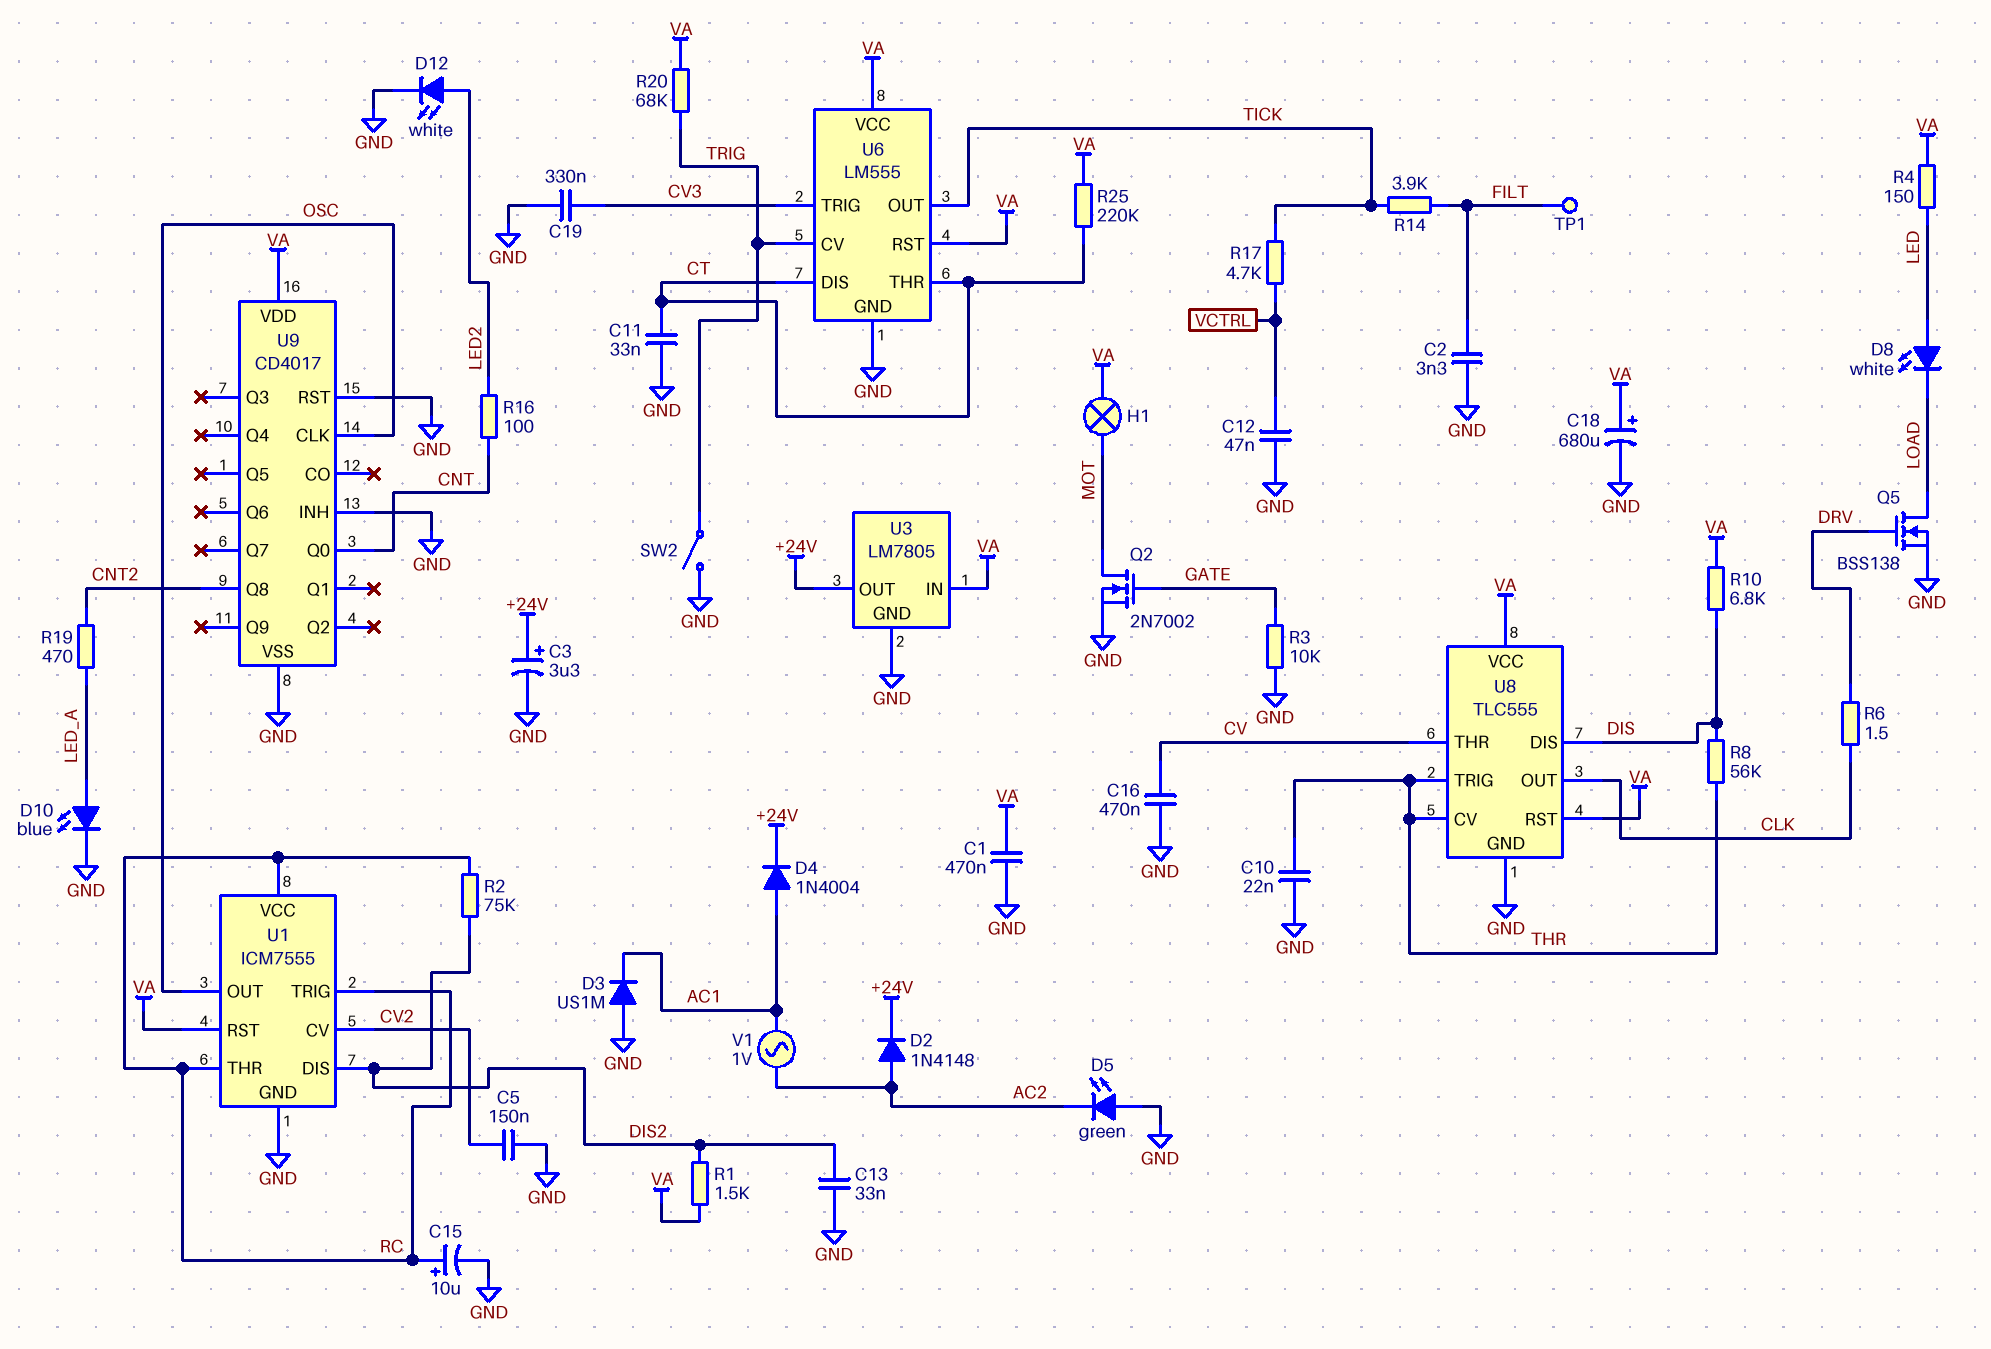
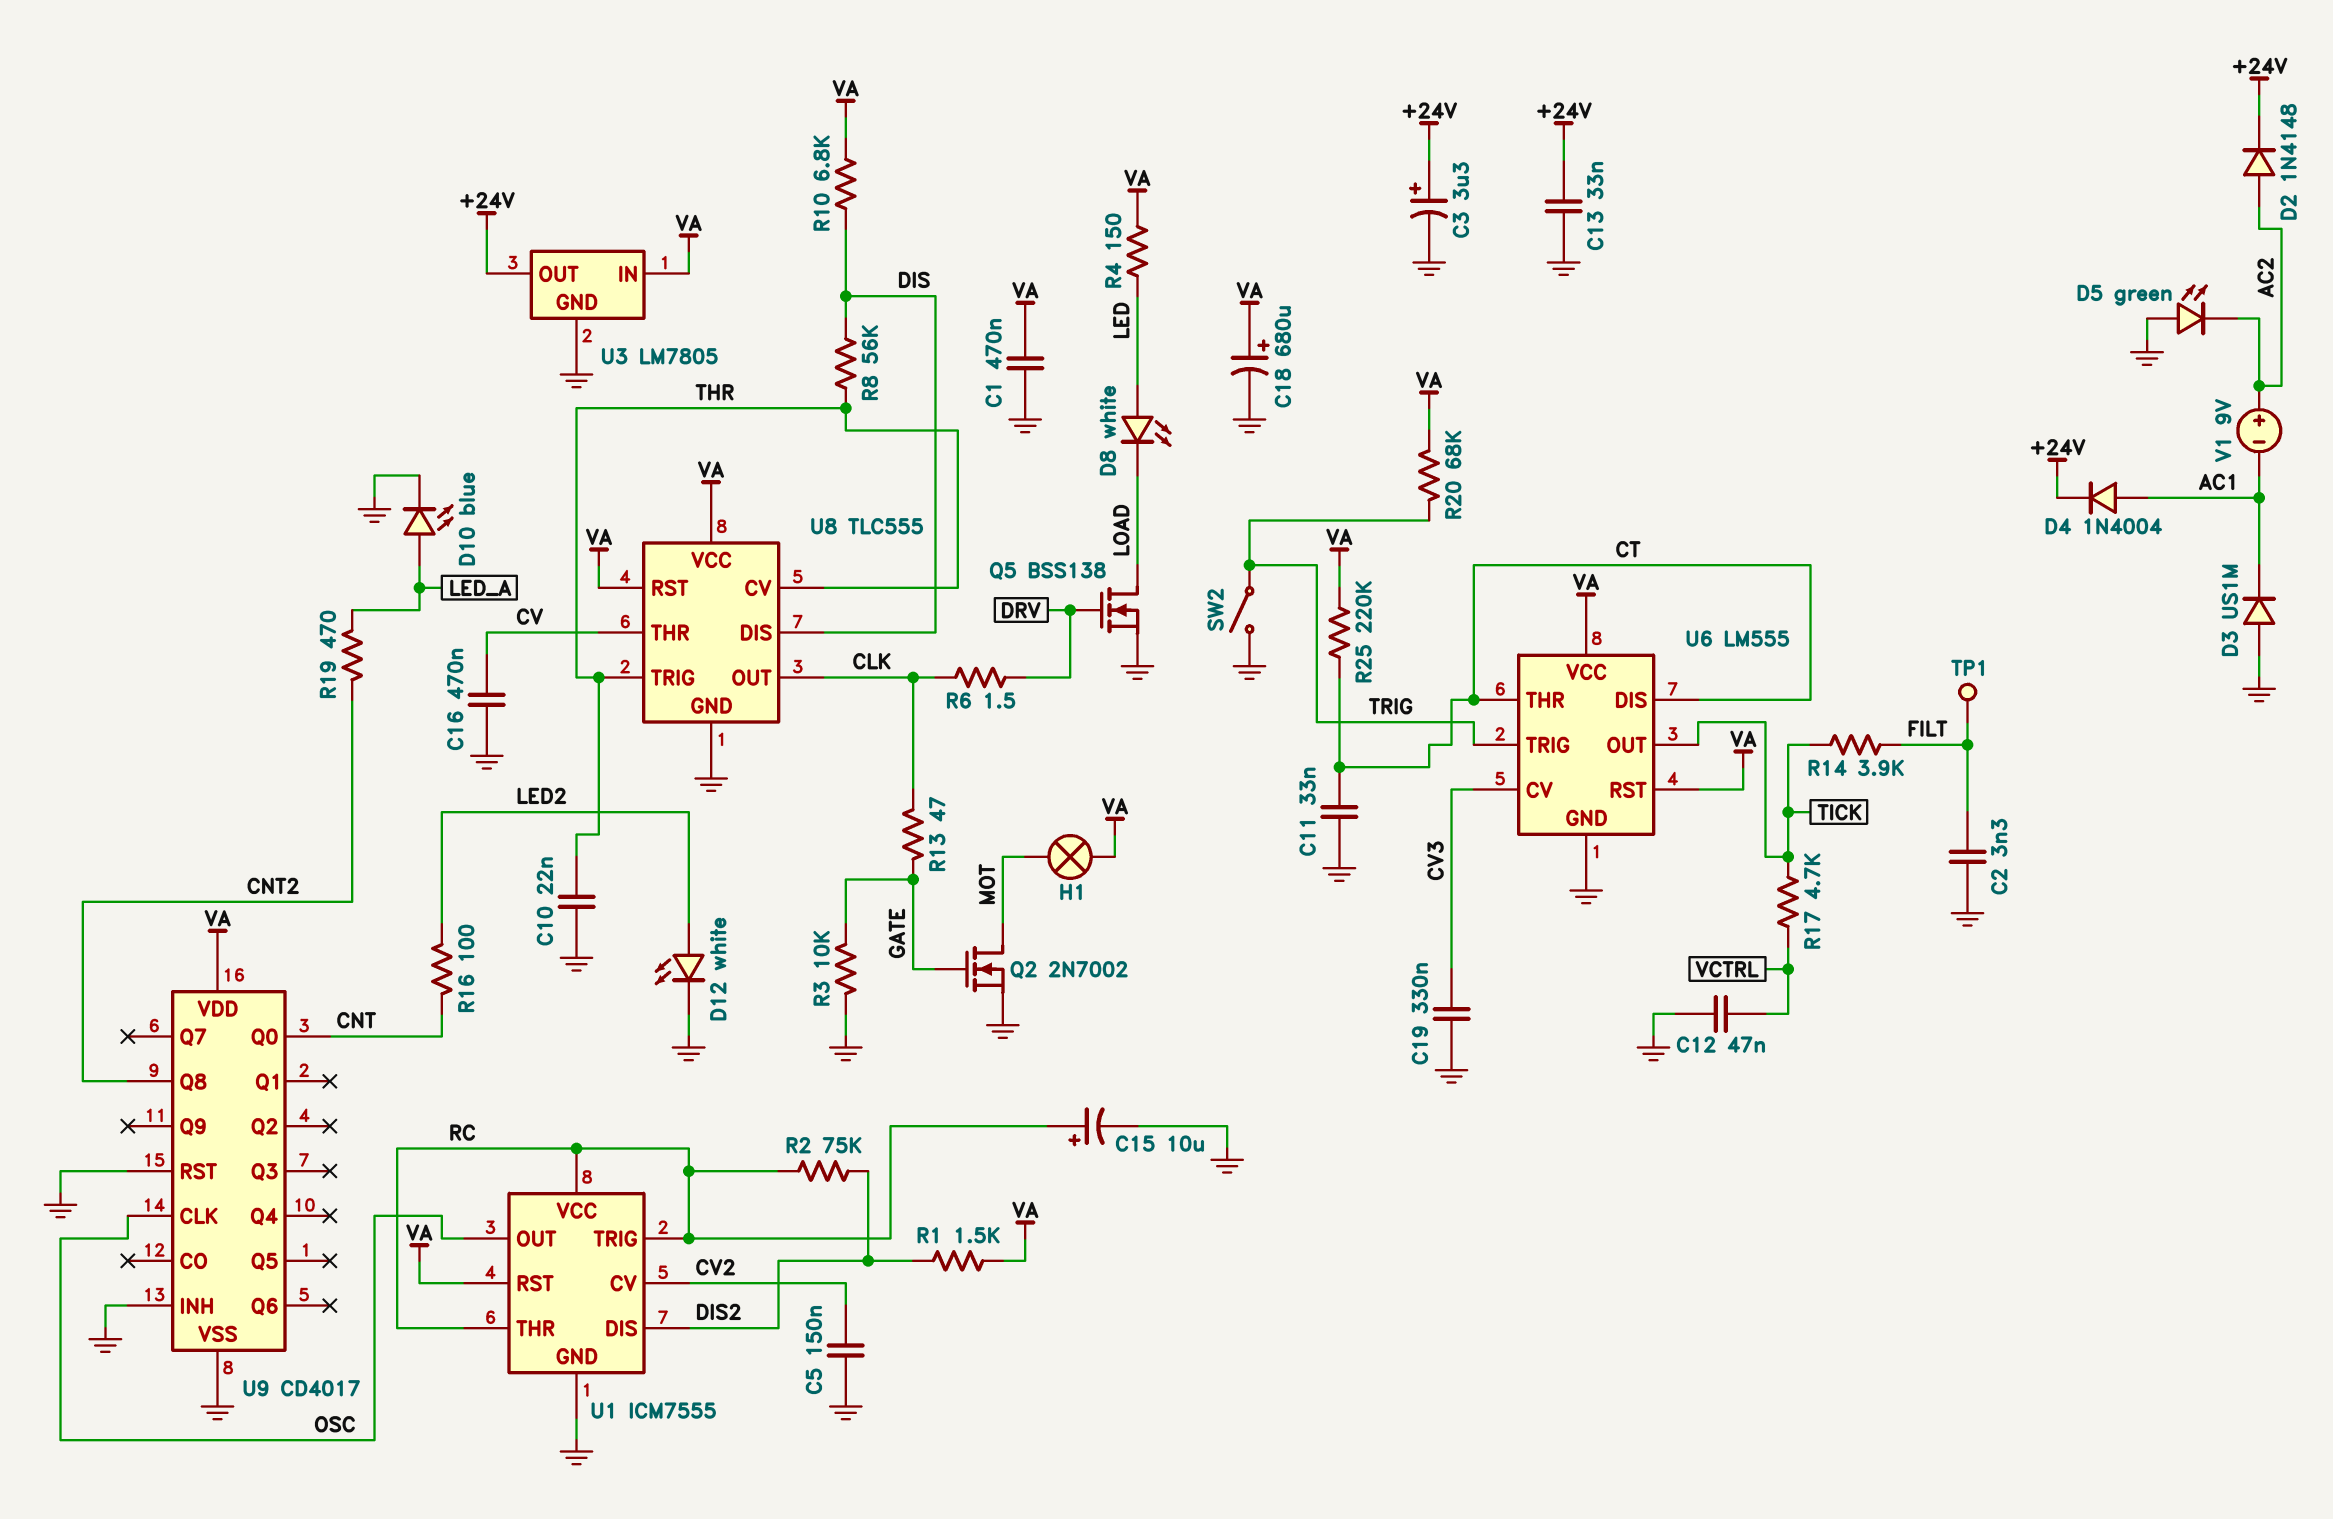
C13: 33nF (DIS2, GND) -> 33nF (+24V, GND)
R13: none -> 47 (CLK, GATE)
U6 pin CV: TRIG -> CV3
U6 pin TRIG: CV3 -> TRIG
V1: AC 1V (AC1, AC2) -> 9V (plus AC2, minus AC1)

